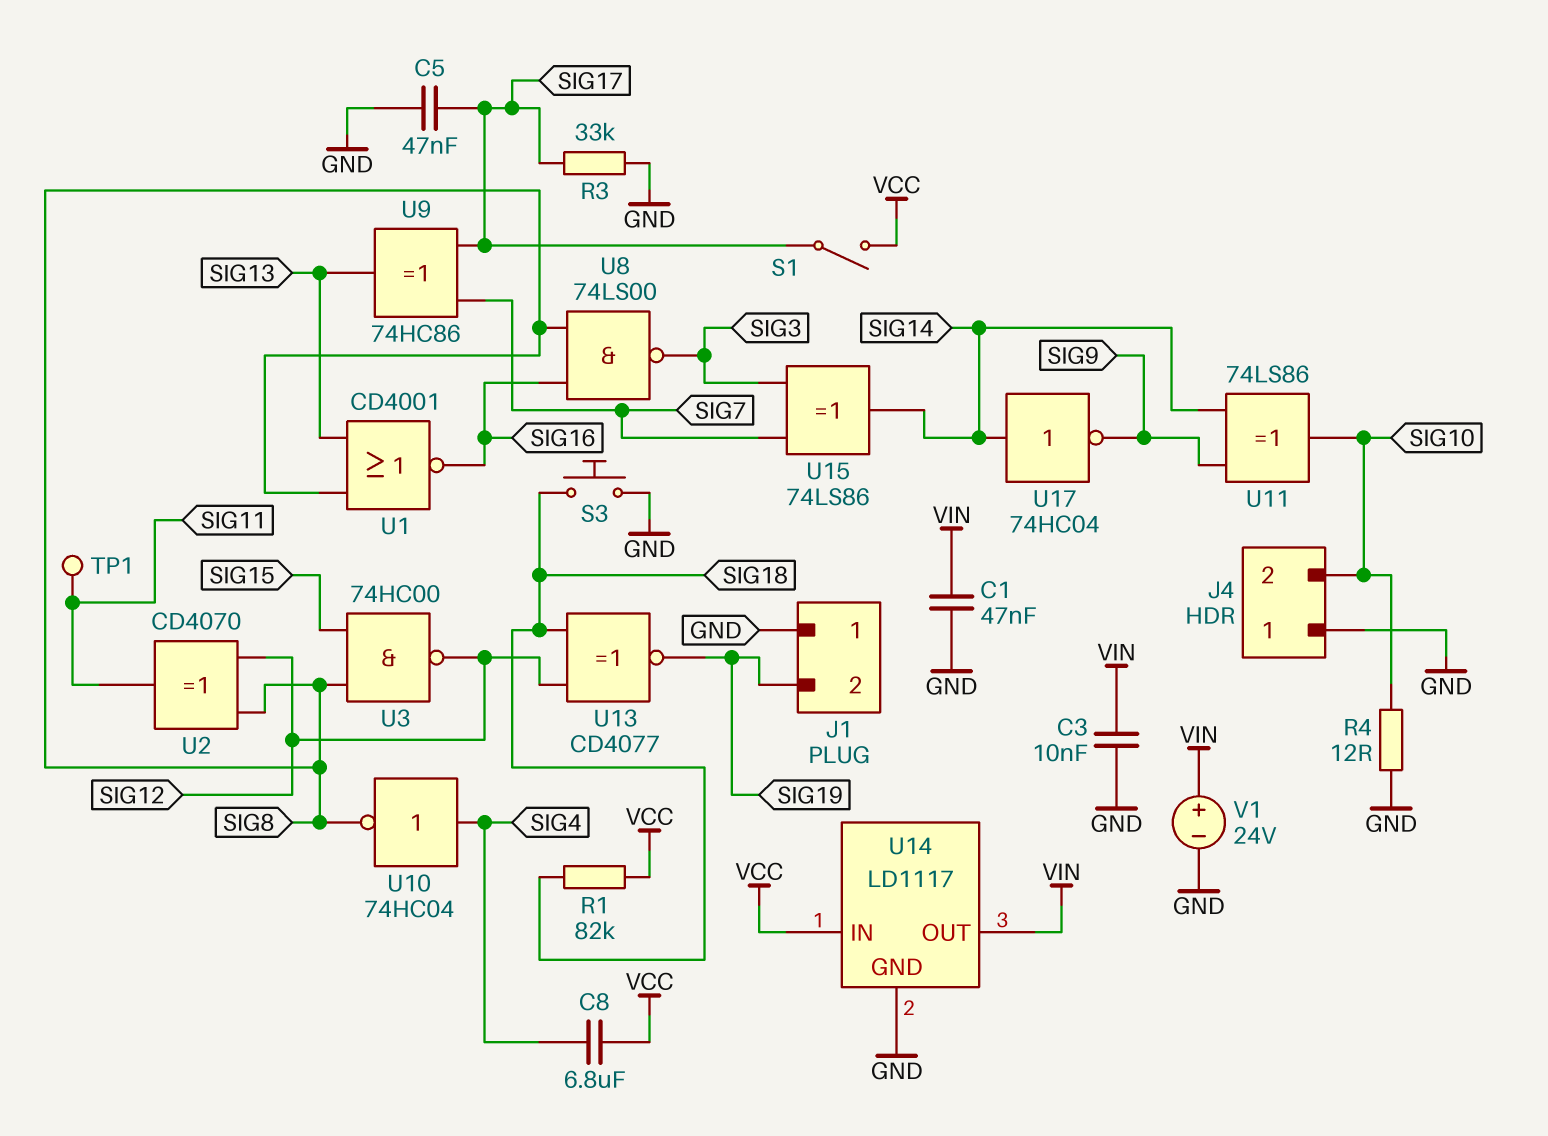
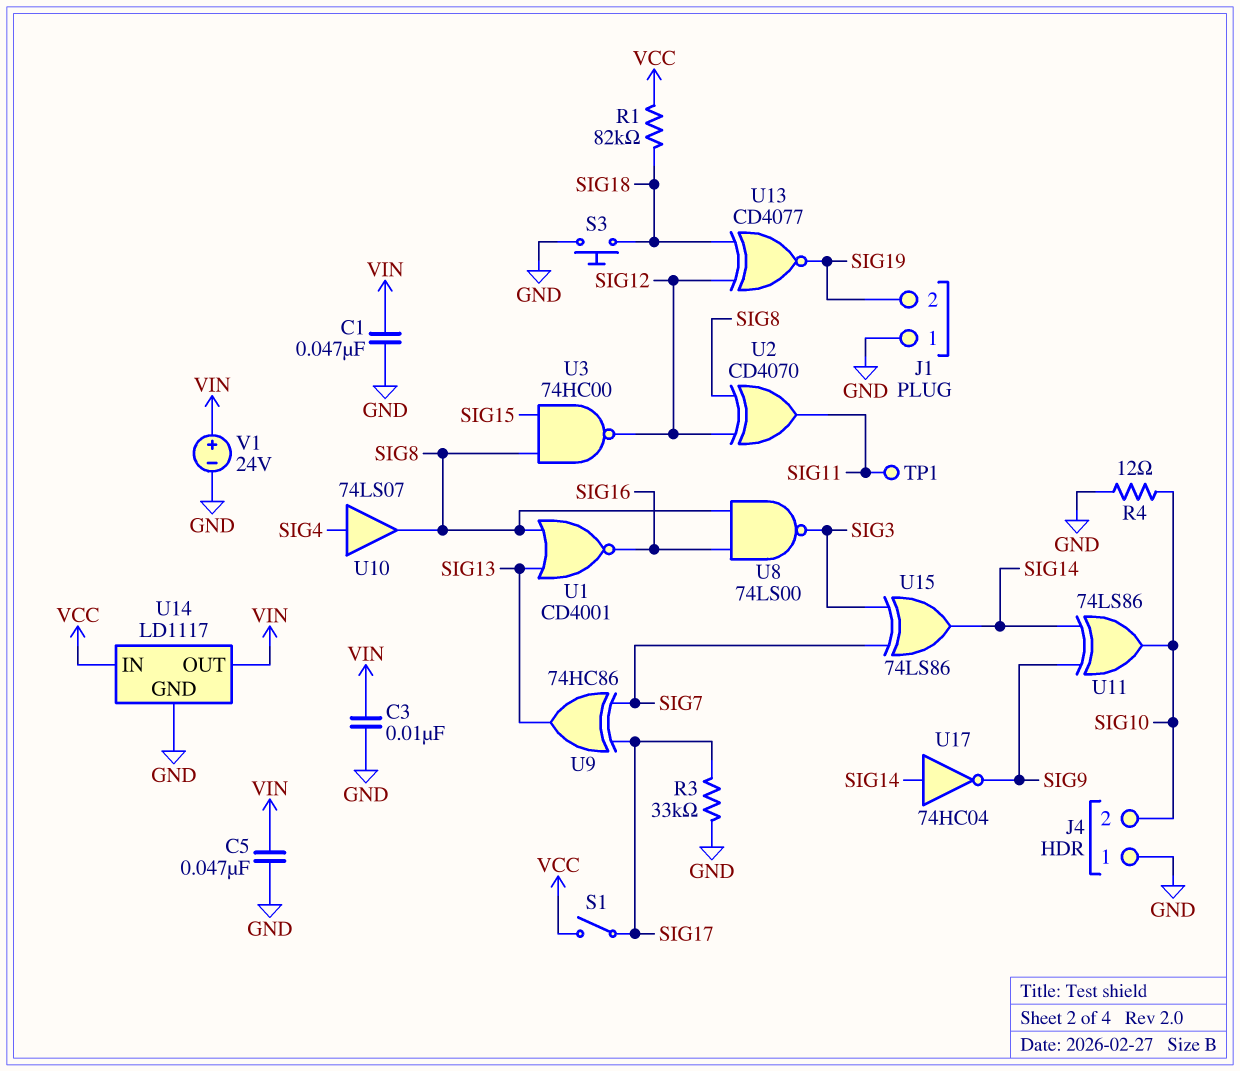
C5: 47nF (GND, SIG17) -> 47nF (GND, VIN)
C8: 6.8uF (SIG4, VCC) -> none
U10: NOT 74HC04 (in SIG4, out SIG8) -> buffer 74LS07 (in SIG4, out SIG8)

